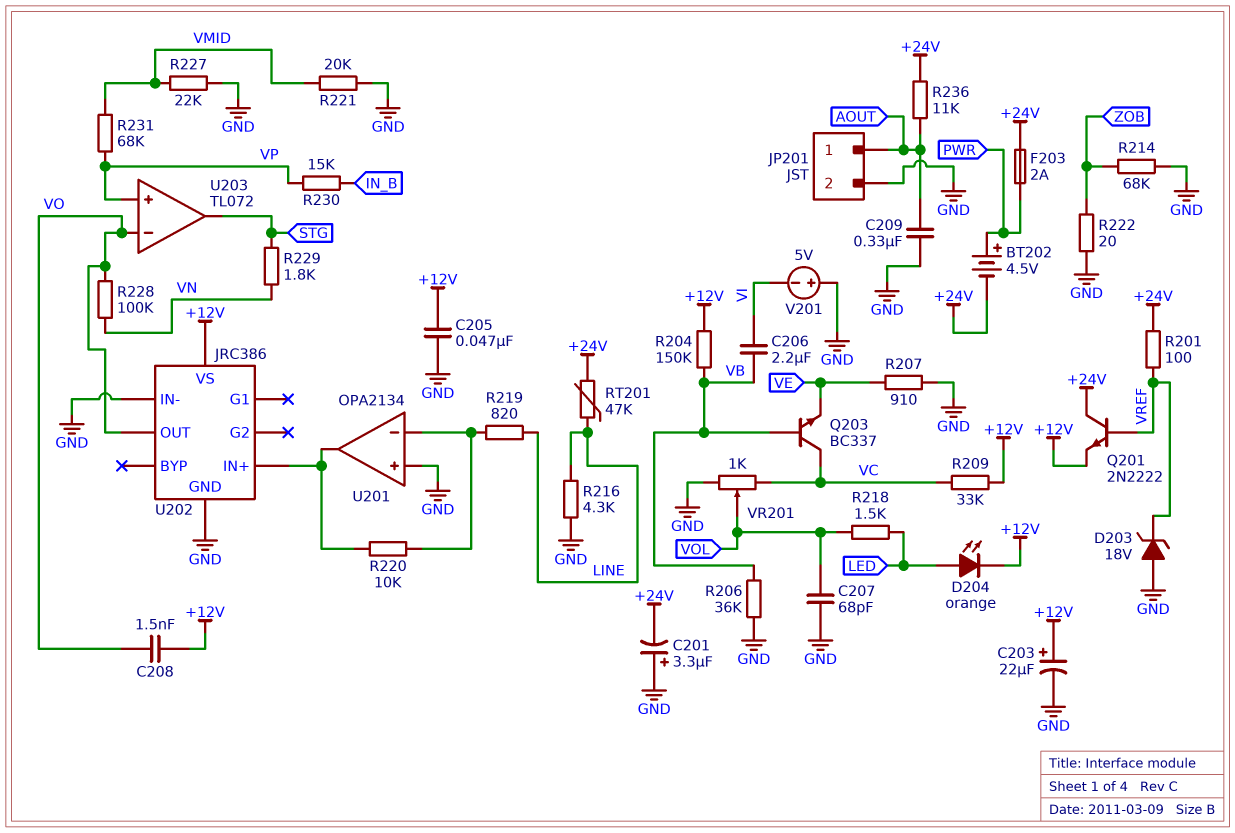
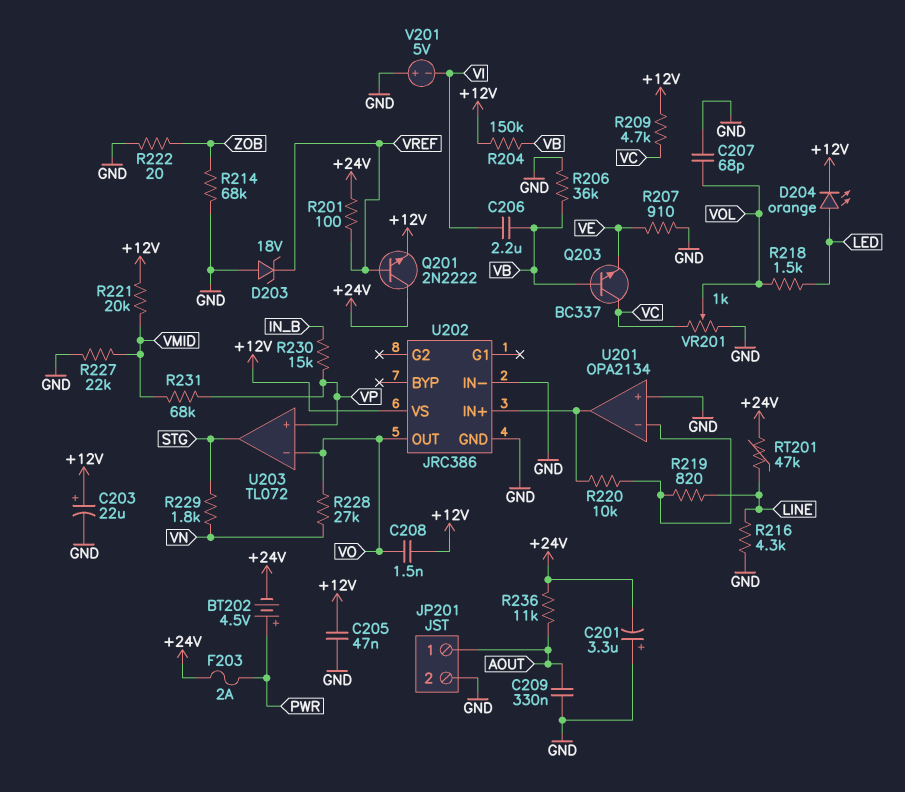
R209: 33k (+12V, VC) -> 4.7k (+12V, VC)
R221: 20k (GND, VMID) -> 20k (+12V, VMID)
R228: 100k (VN, VO) -> 27k (VN, VO)

